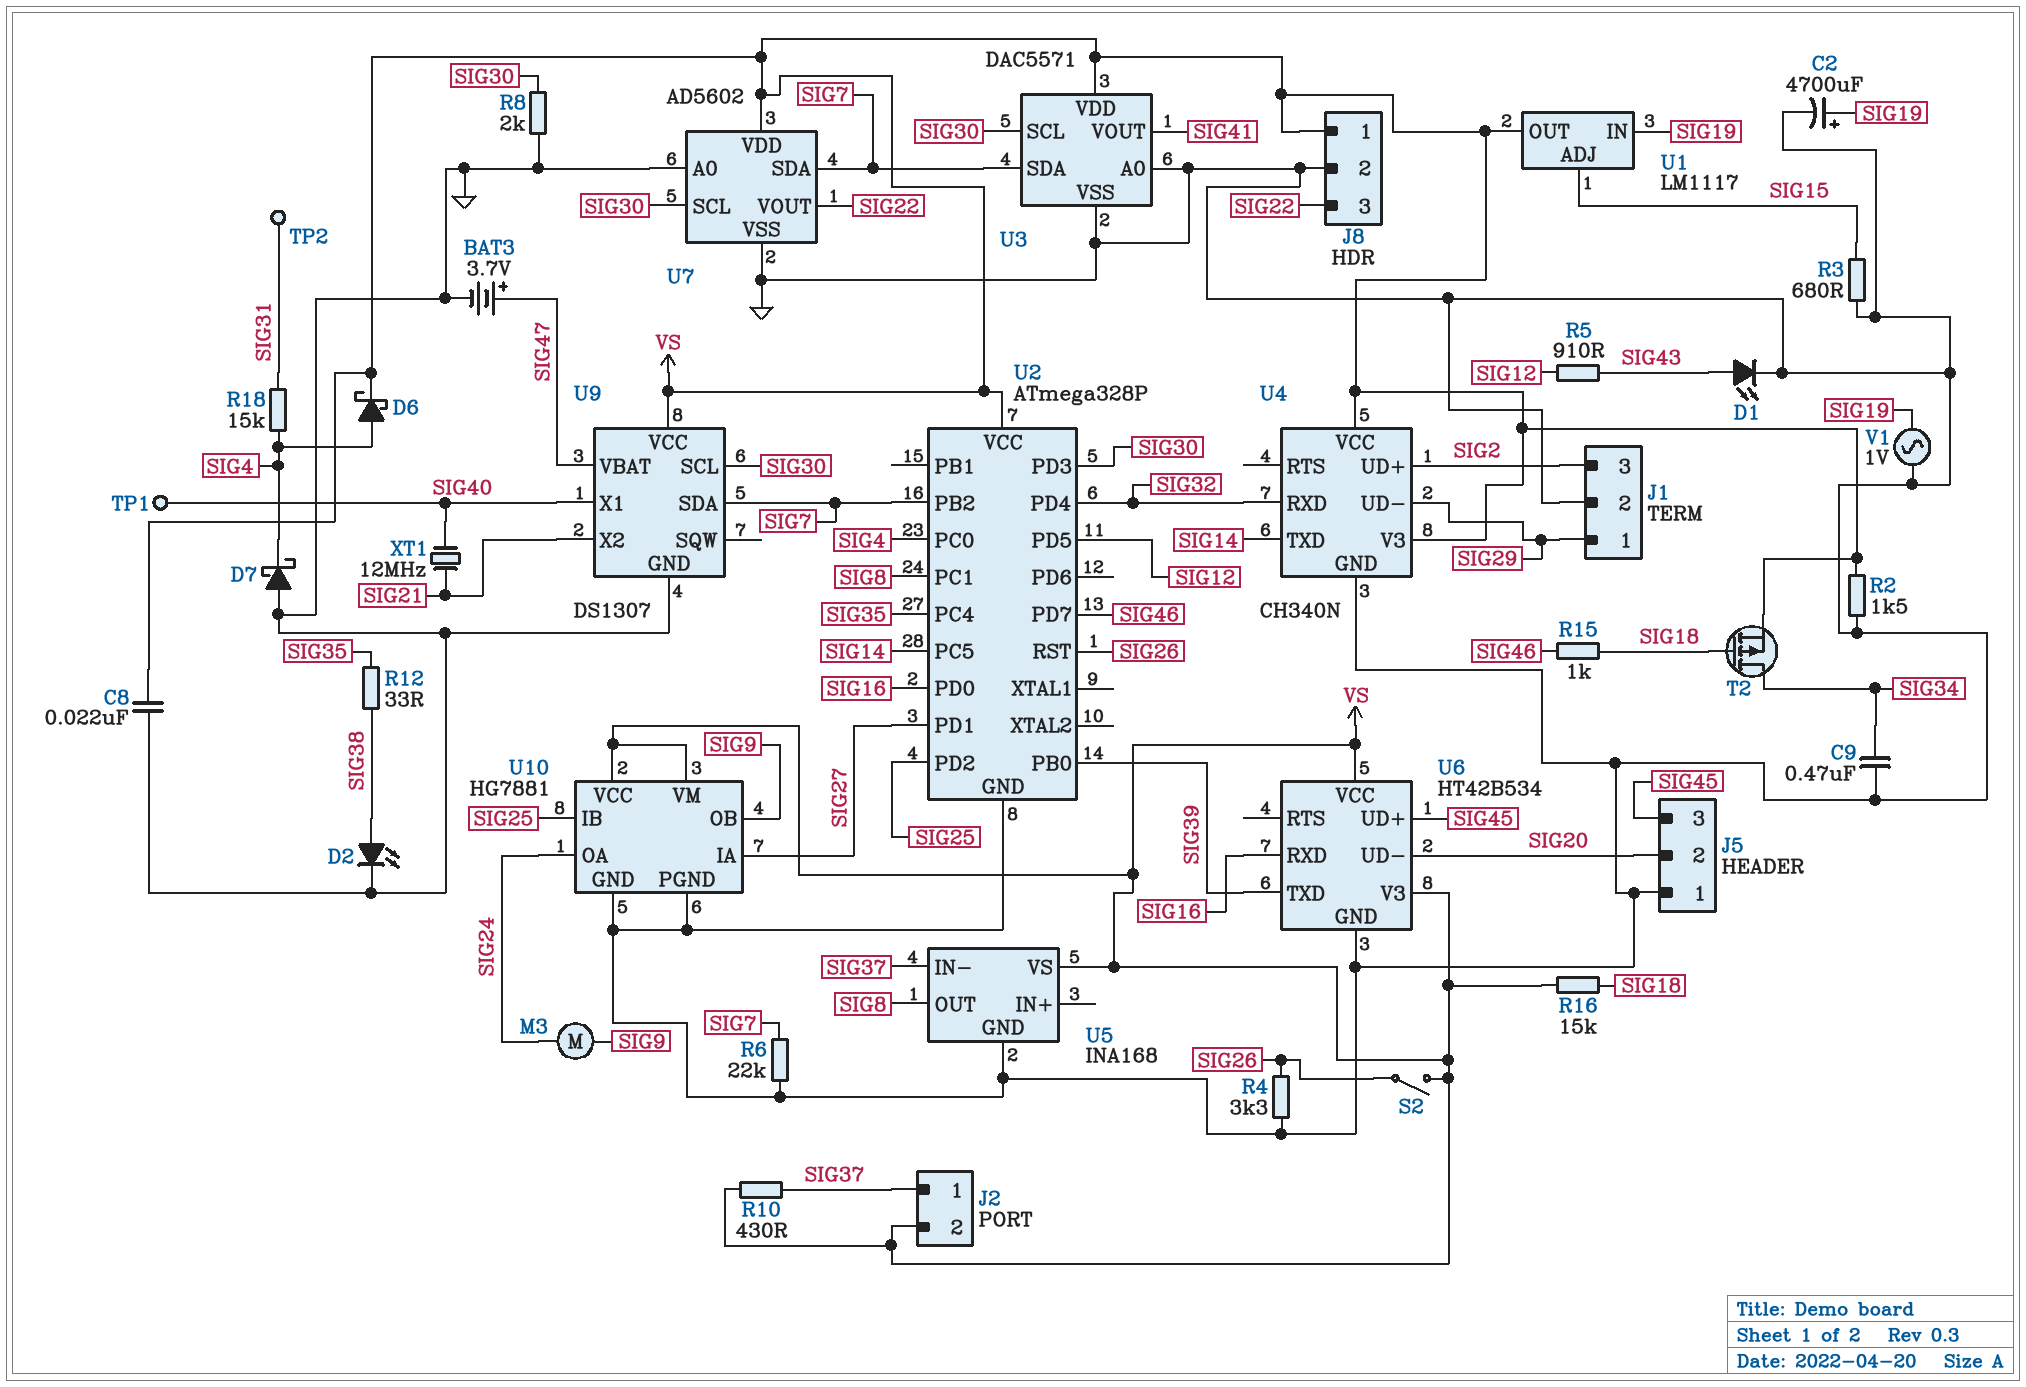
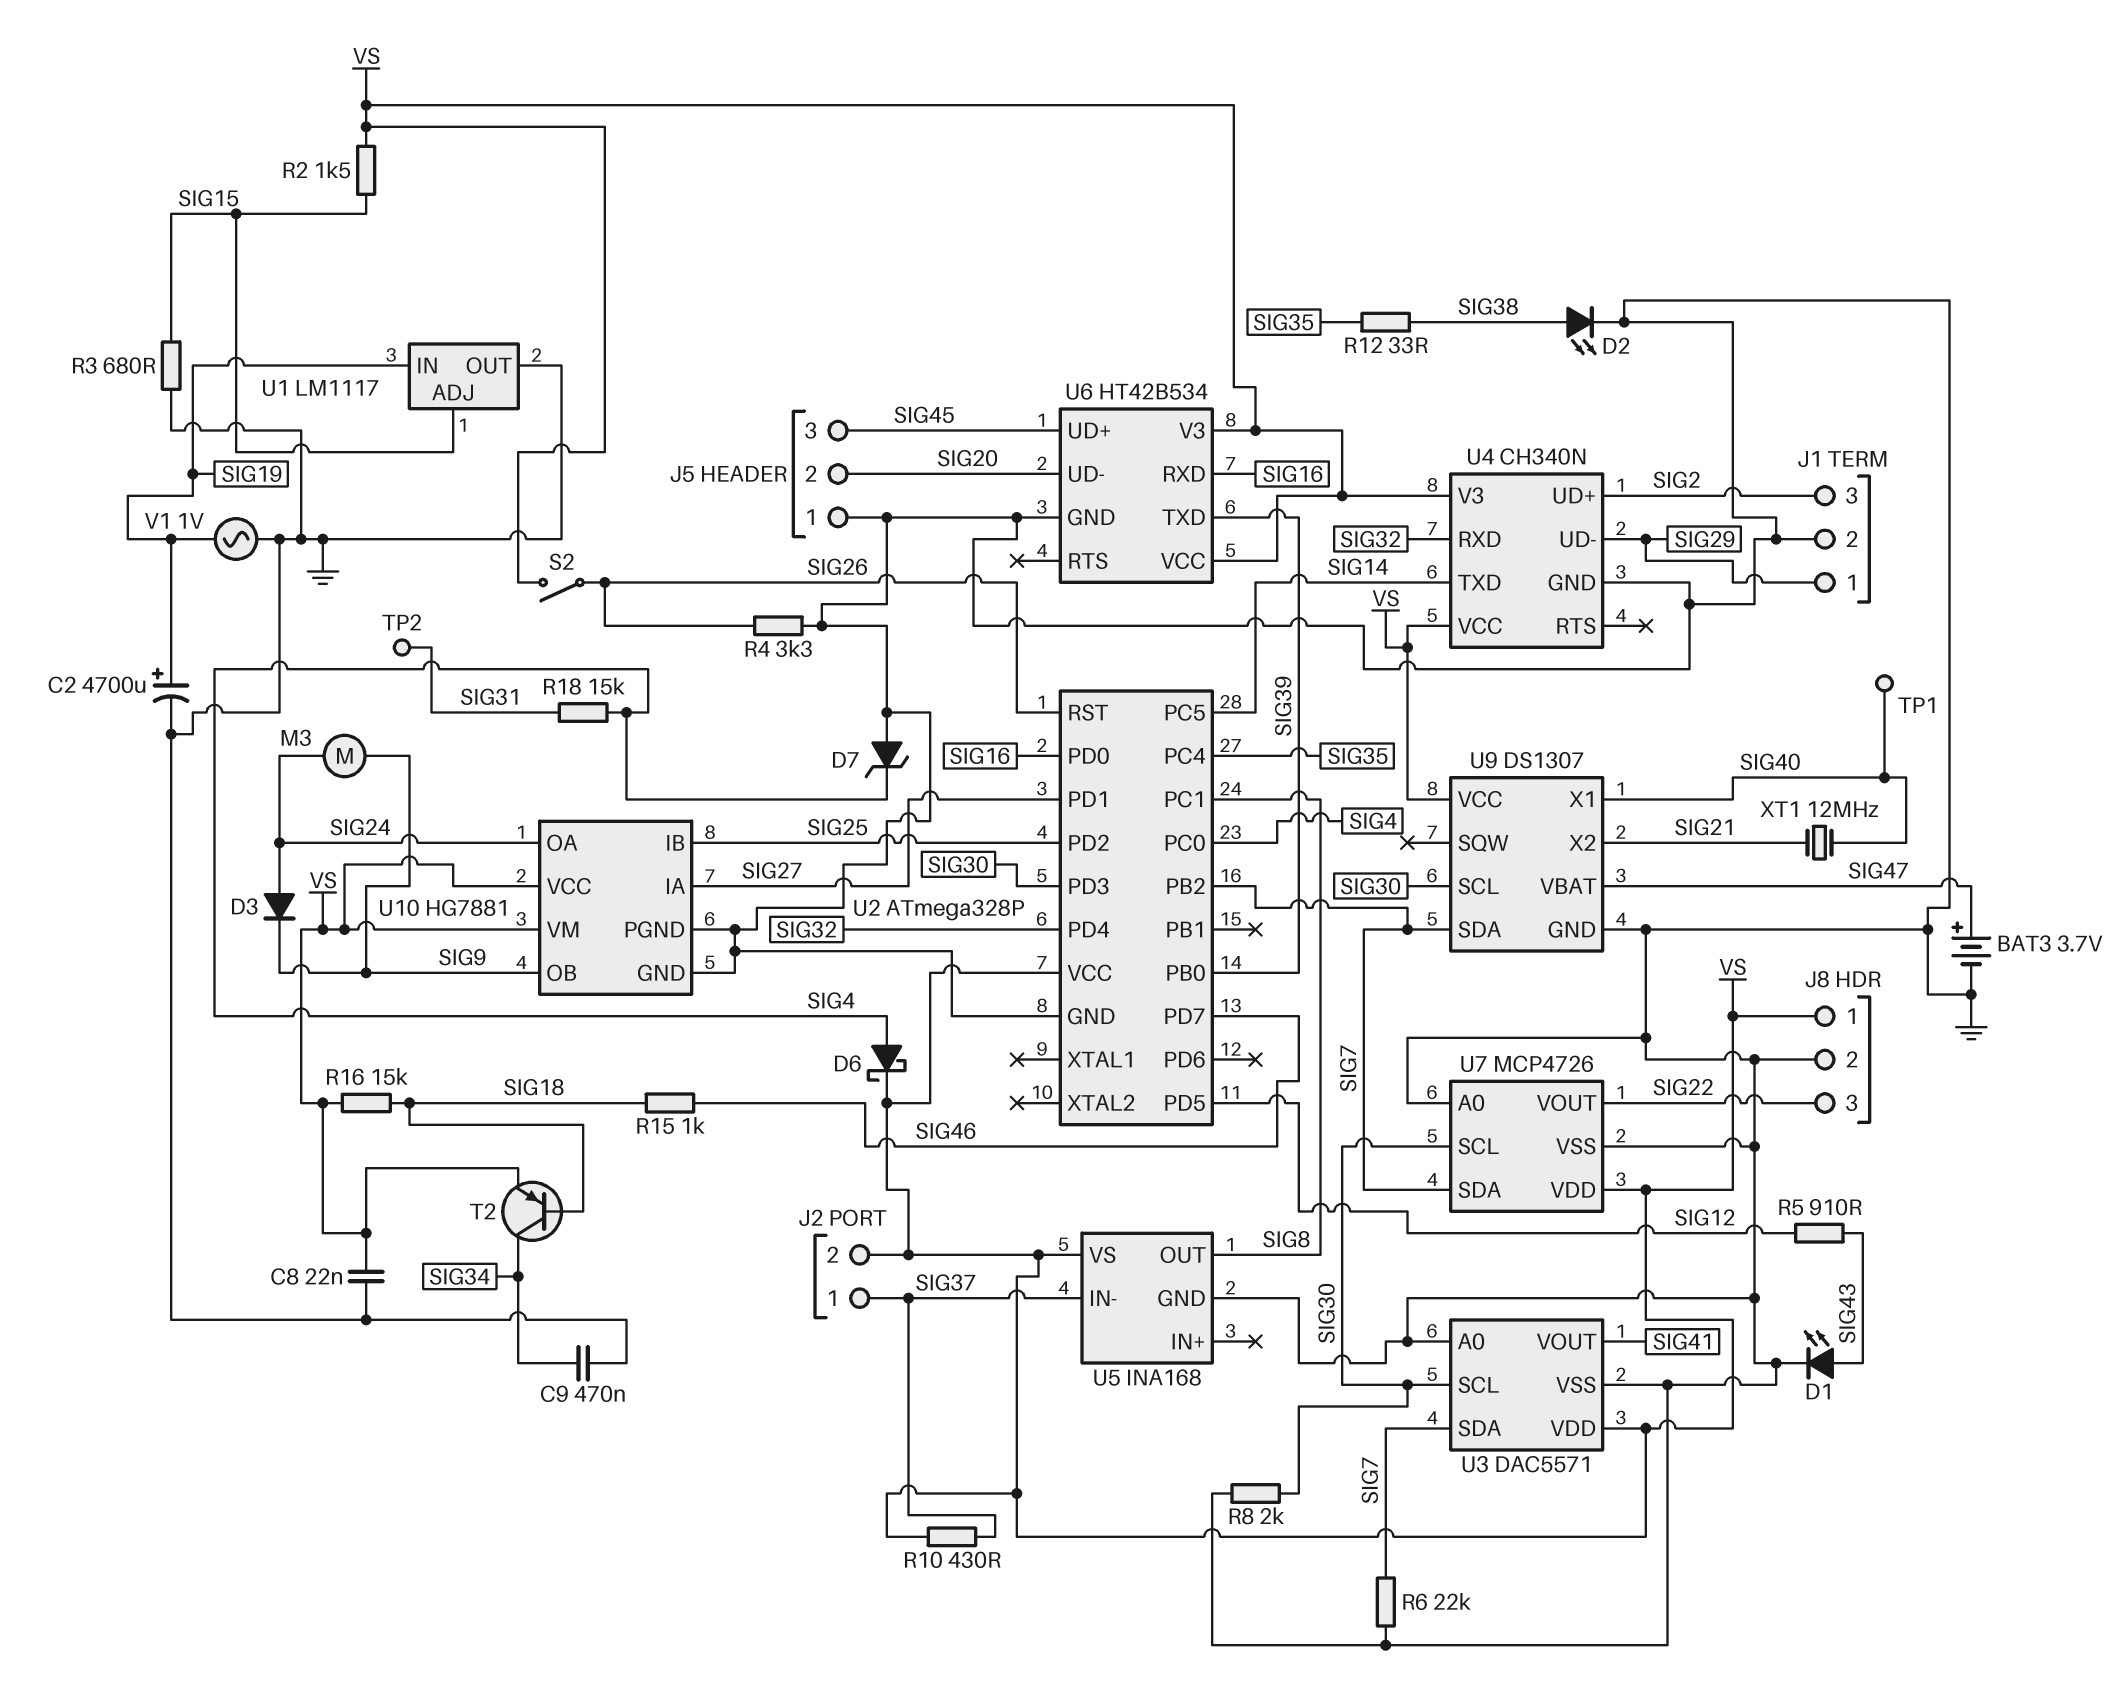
D3: none -> diode (A SIG24, K SIG9)
D7: schottky (A GND, K SIG4) -> zener (A GND, K SIG4)
R2: 1.5k (GND, VS) -> 1.5k (SIG15, VS)
T2: PMOS (G SIG18, D SIG34, S VS) -> PNP (B SIG18, C SIG34, E VS)
U1 pin OUT: VS -> GND
U7: AD5602 -> MCP4726

